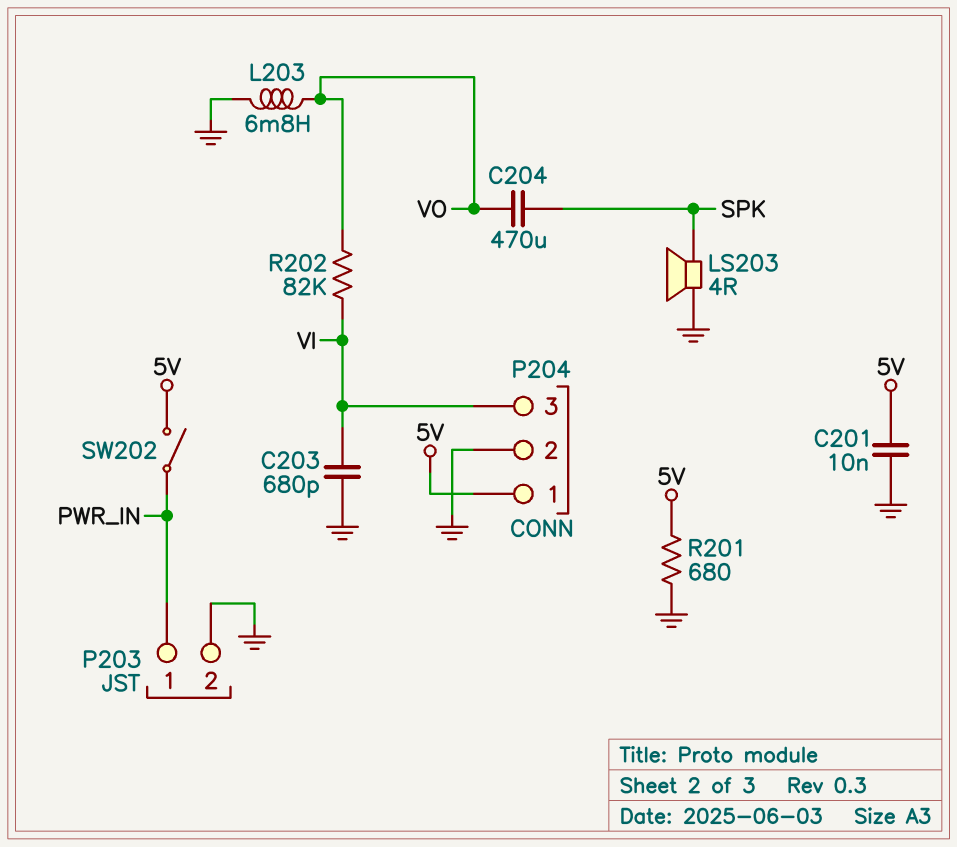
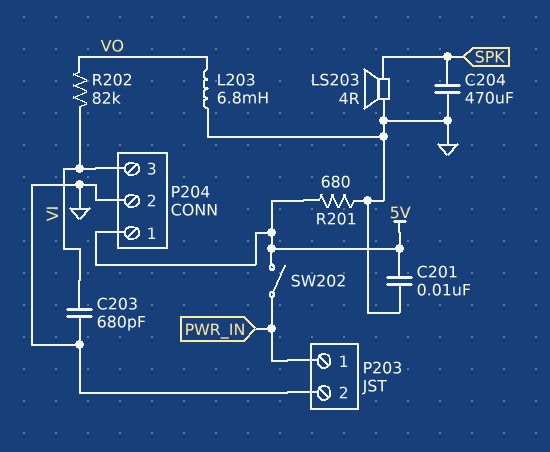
C204: 470uF (SPK, VO) -> 470uF (GND, SPK)

